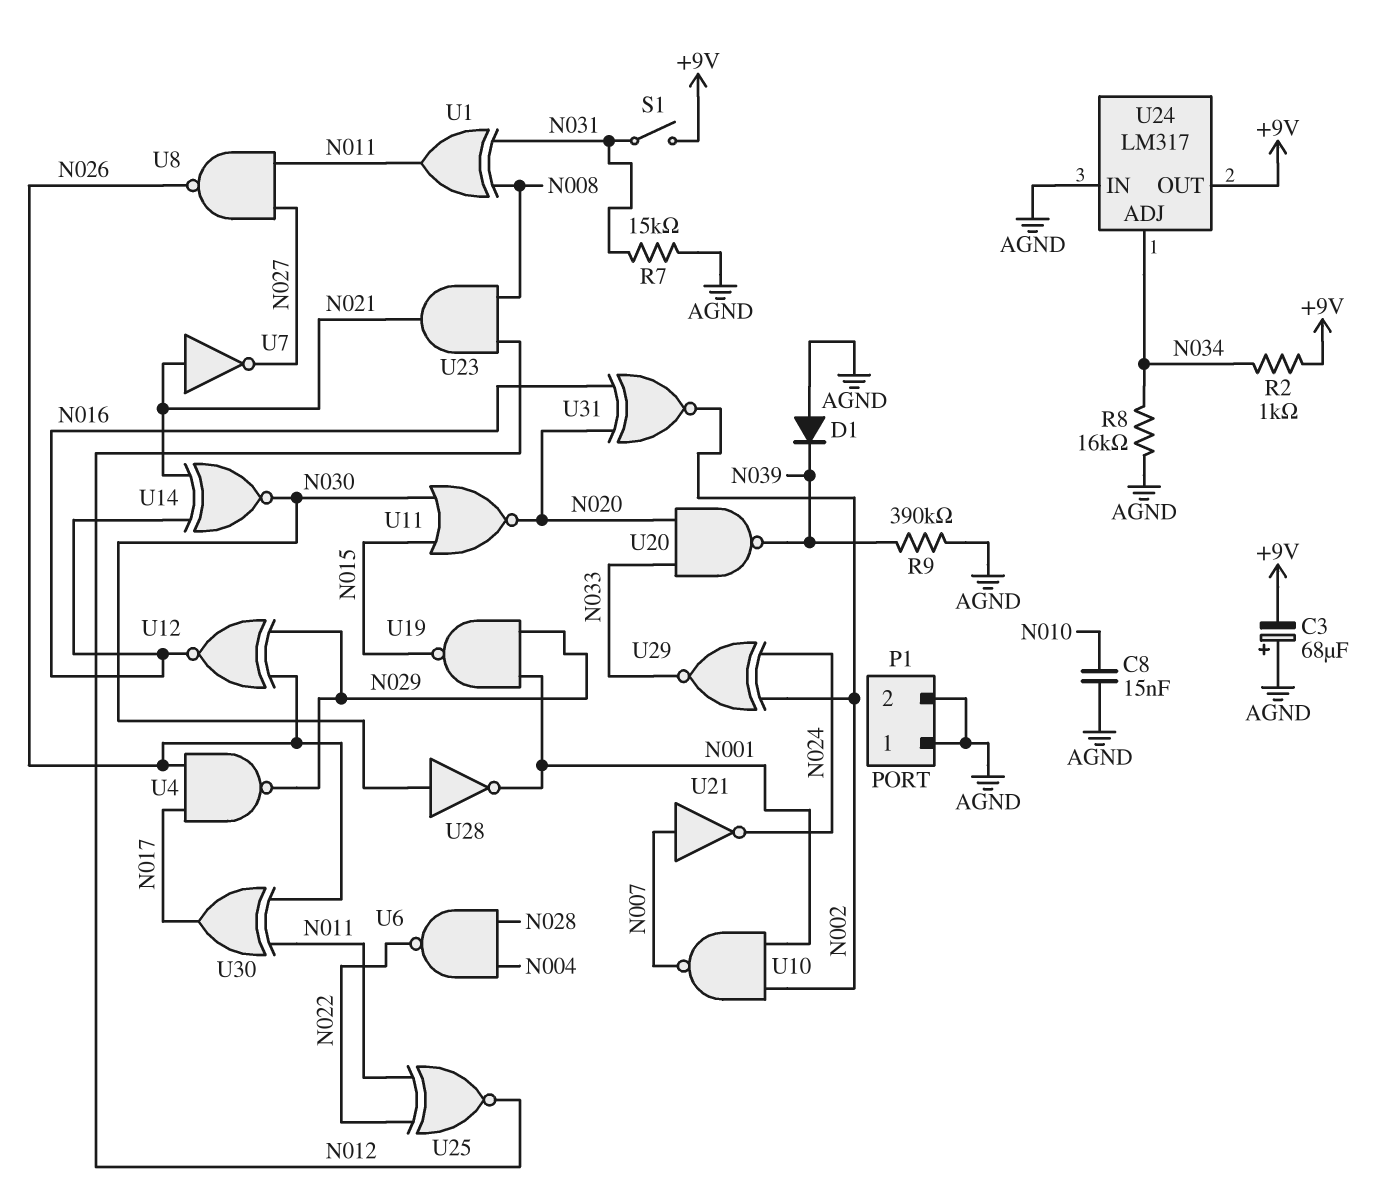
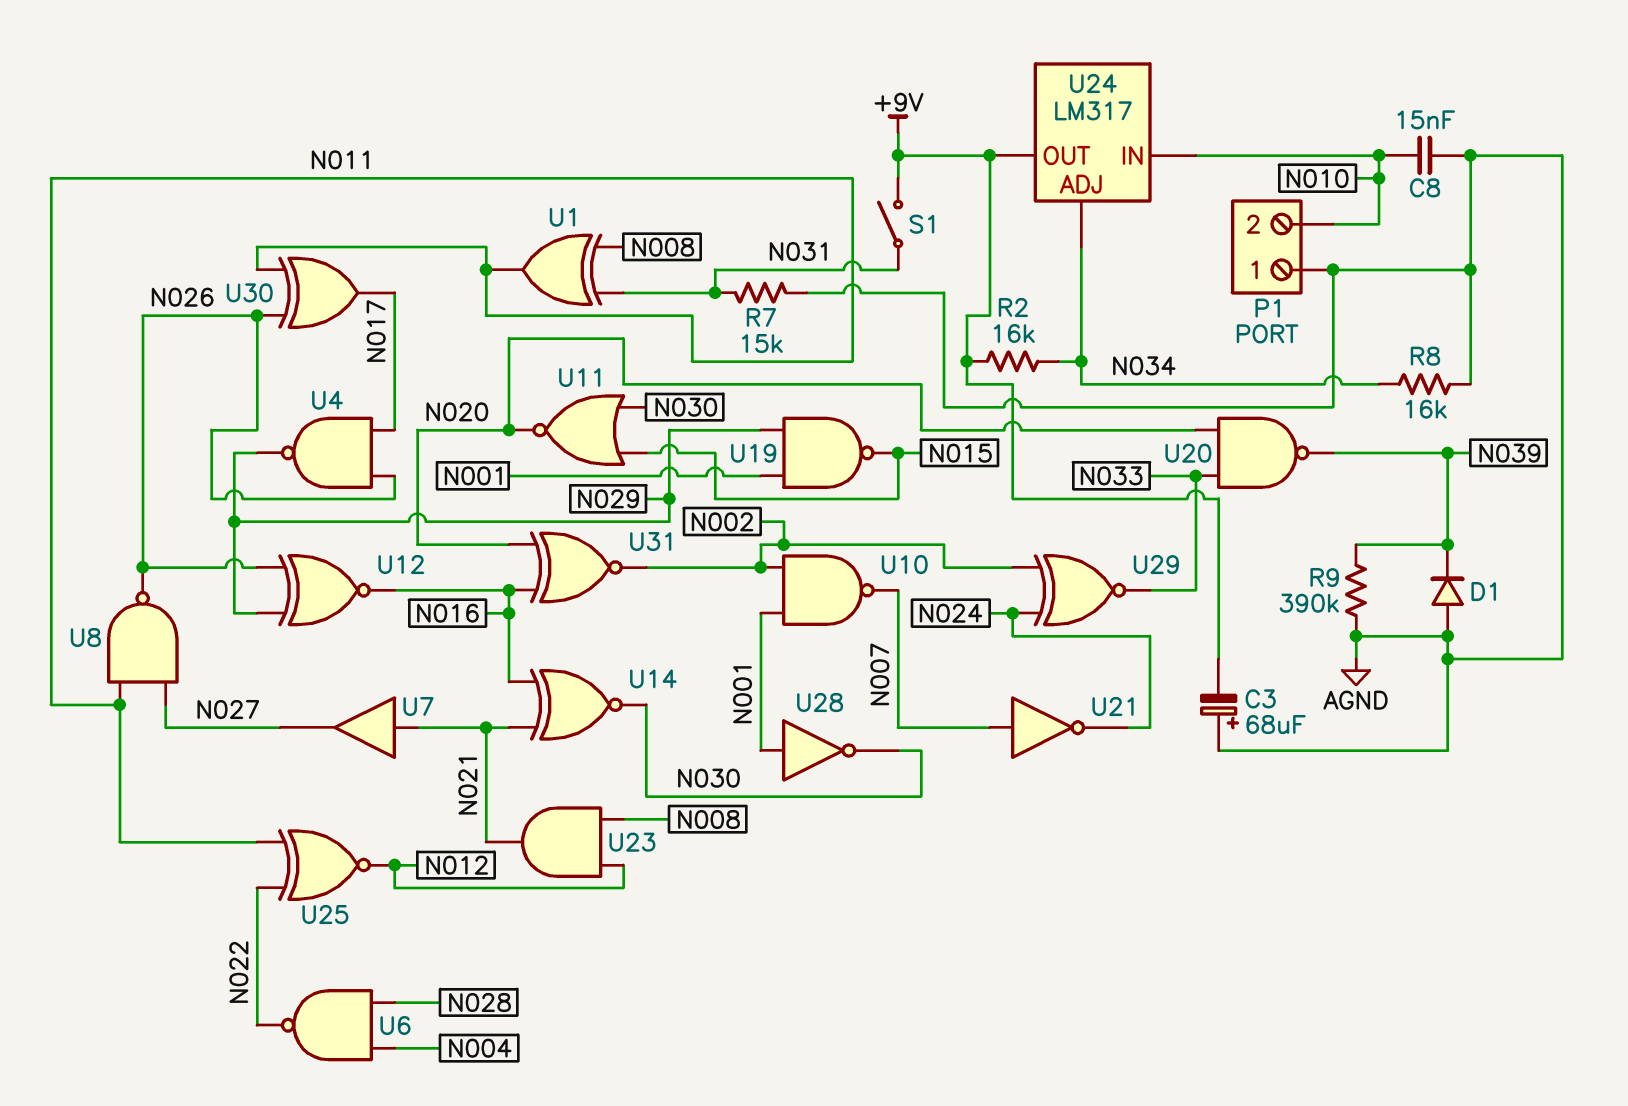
P1 pin 2: AGND -> N010
R2: 1k (+9V, N034) -> 16k (+9V, N034)
U7: NOT (in N021, out N027) -> buffer (in N021, out N027)
U24 pin IN: AGND -> N010
U28: NOT (in N030, out N001) -> NOT (in N001, out N030)

